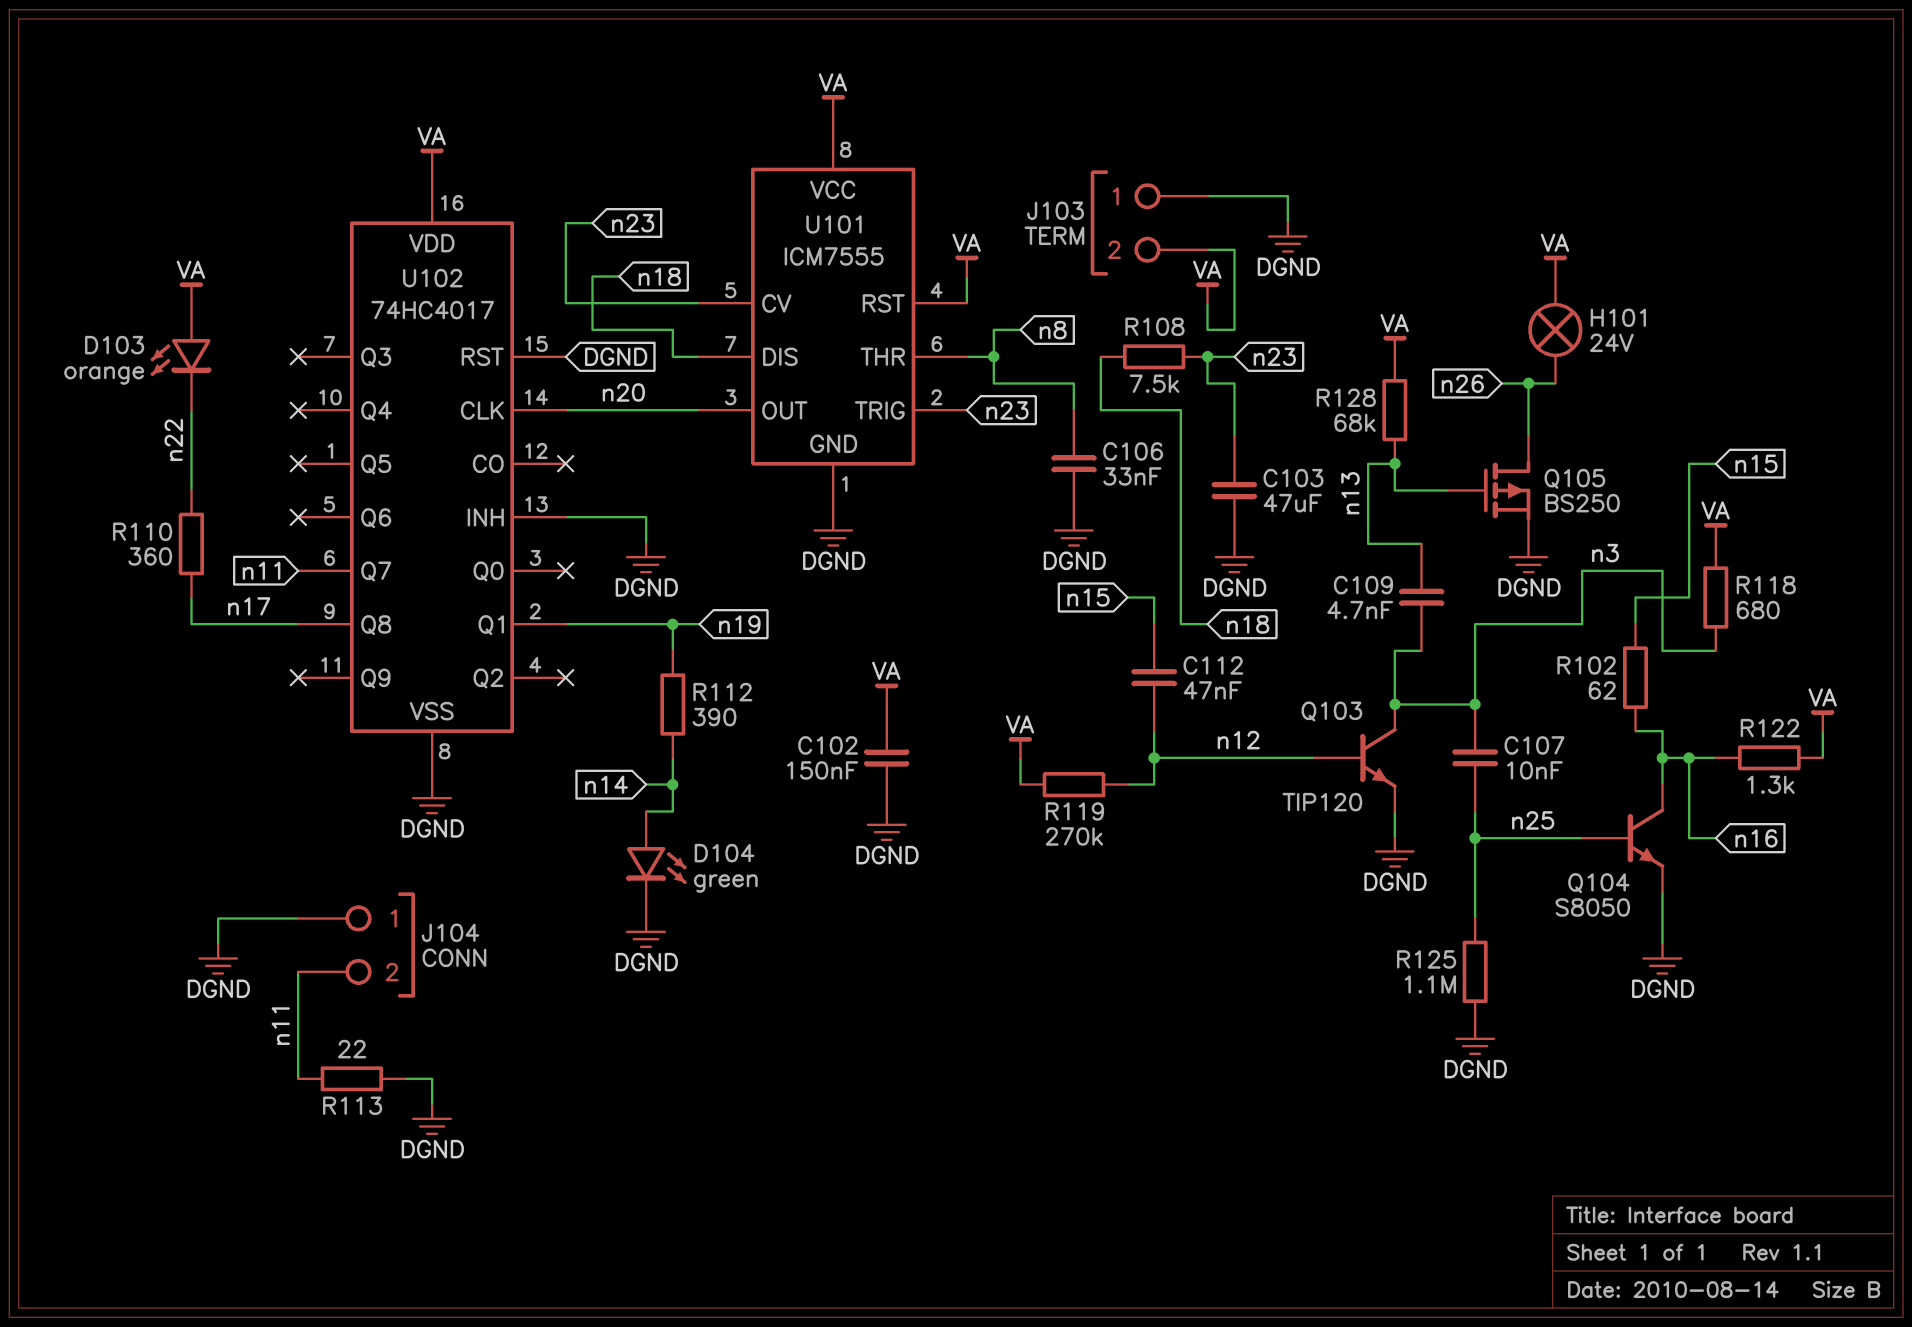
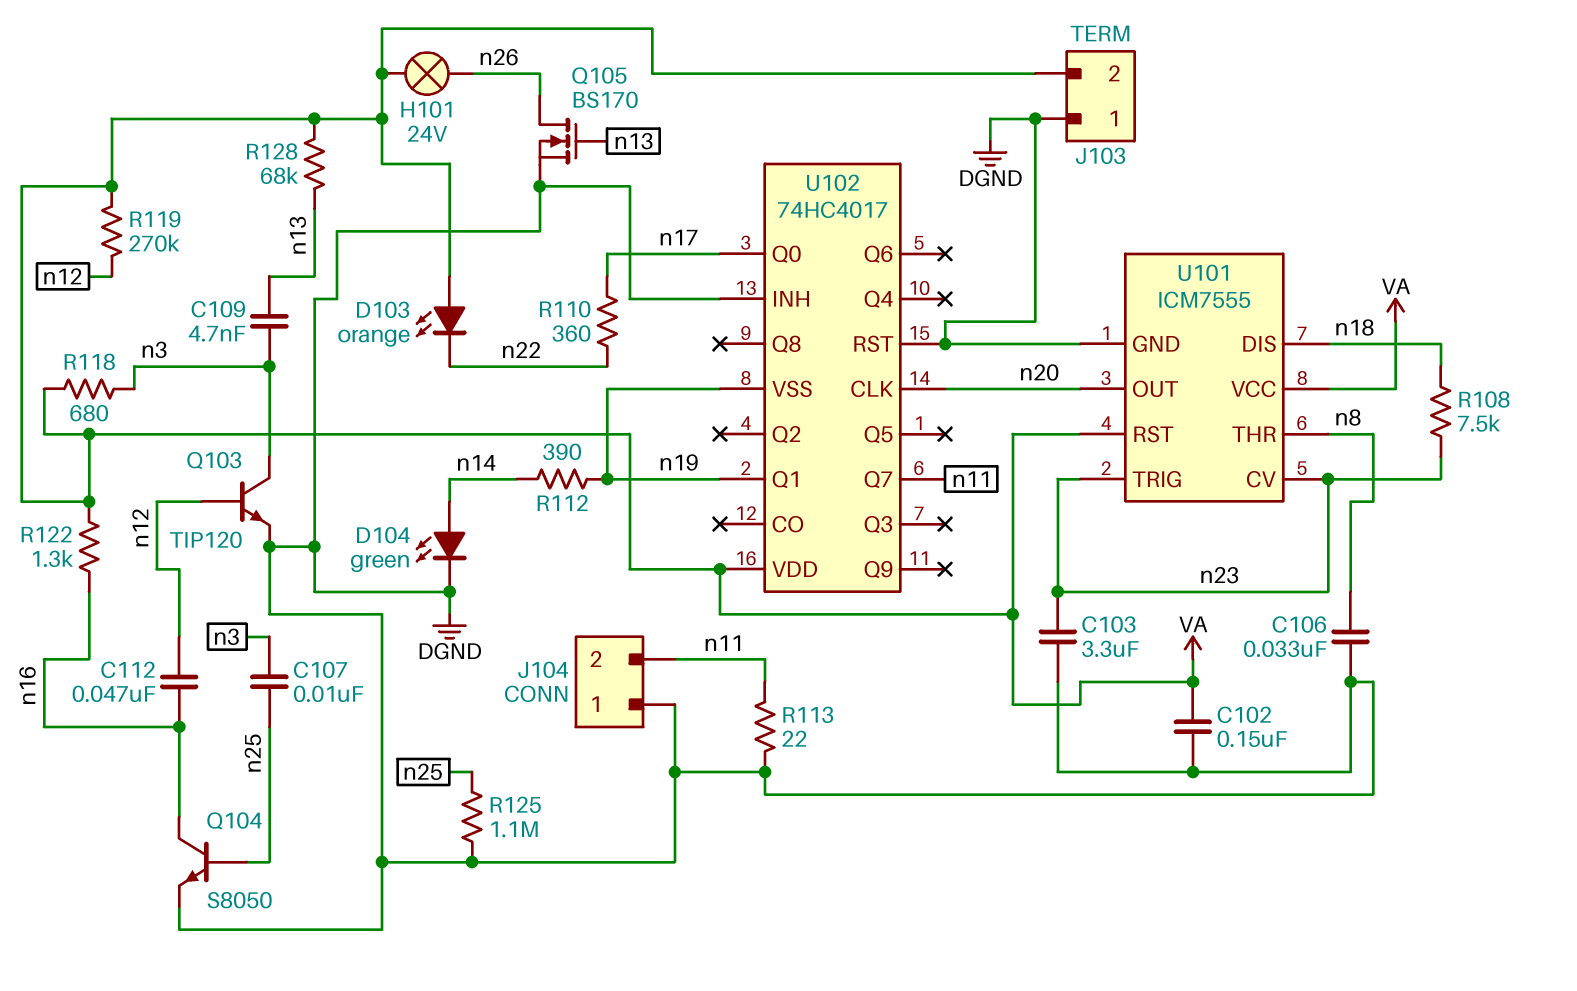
C103: 47uF (DGND, n23) -> 3.3uF (DGND, n23)
C112: 47nF (n12, n15) -> 47nF (n12, n16)
Q105: PMOS BS250 (G n13, D n26, S DGND) -> NMOS BS170 (G n13, D n26, S DGND)
R102: 62 (n15, n16) -> none
U102 pin Q0: none -> n17
U102 pin Q8: n17 -> none
U102 pin VSS: DGND -> n19

